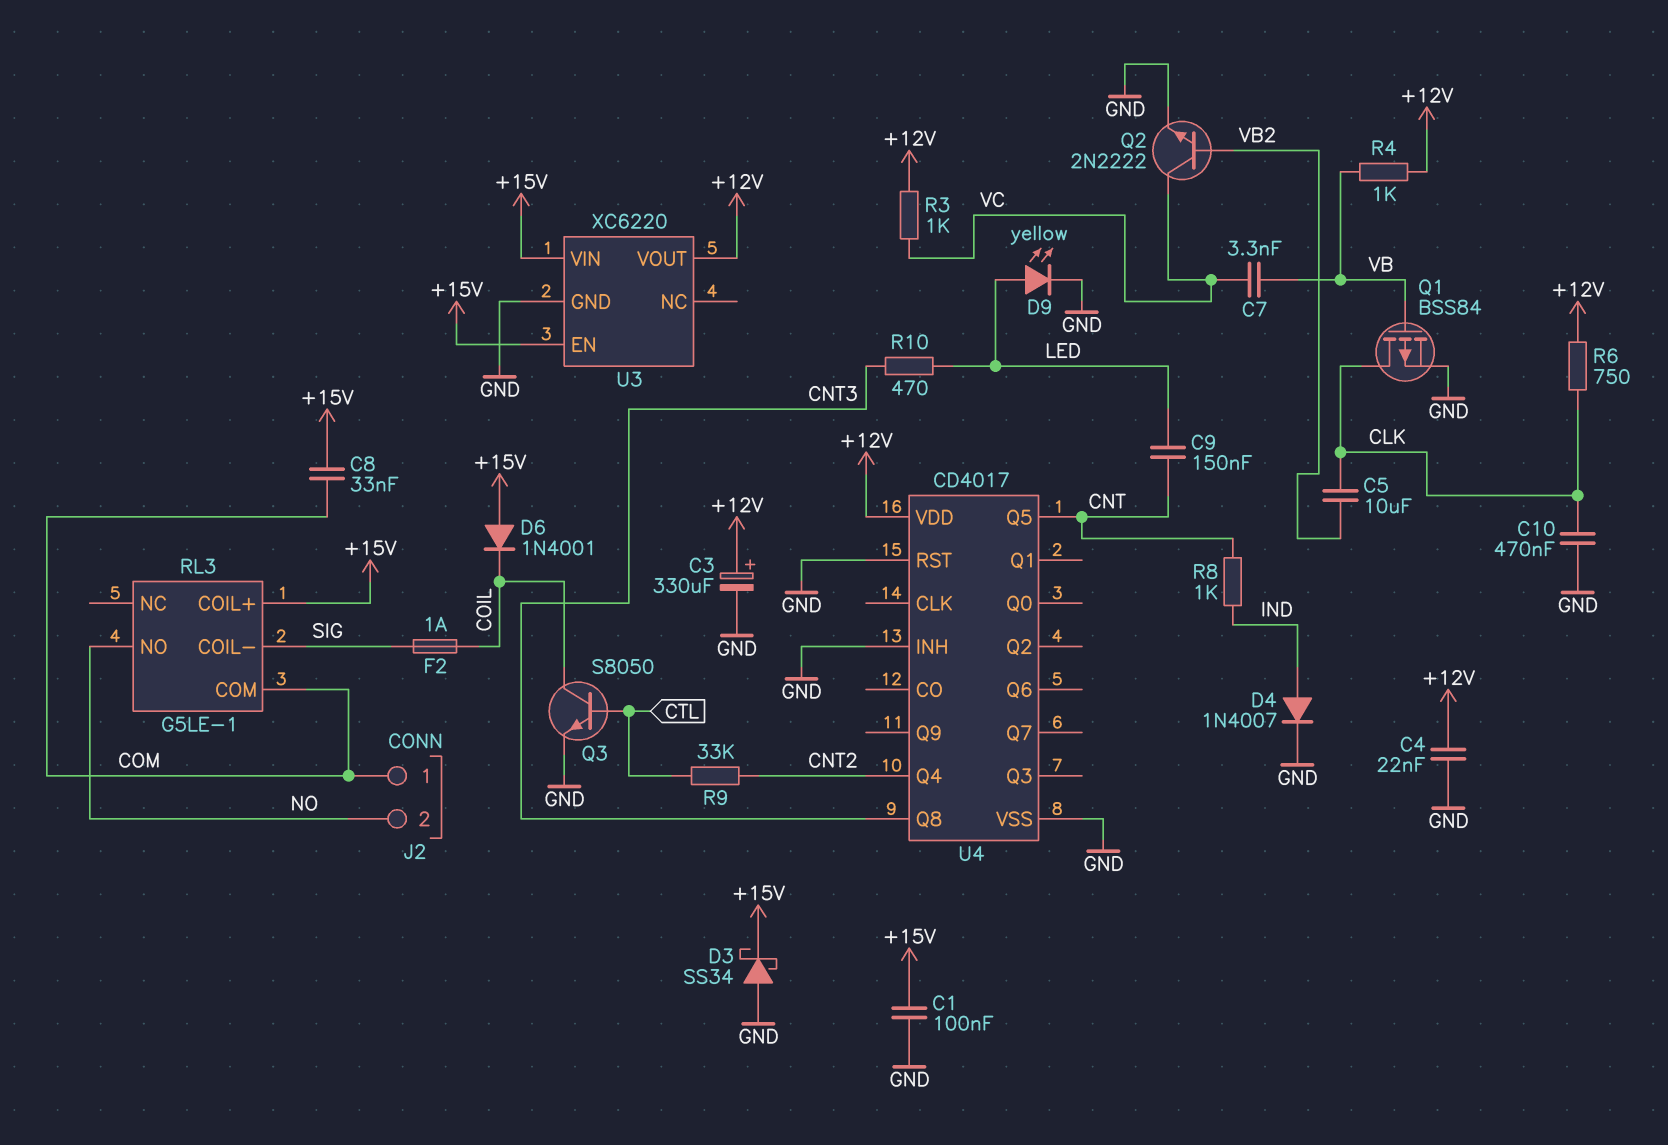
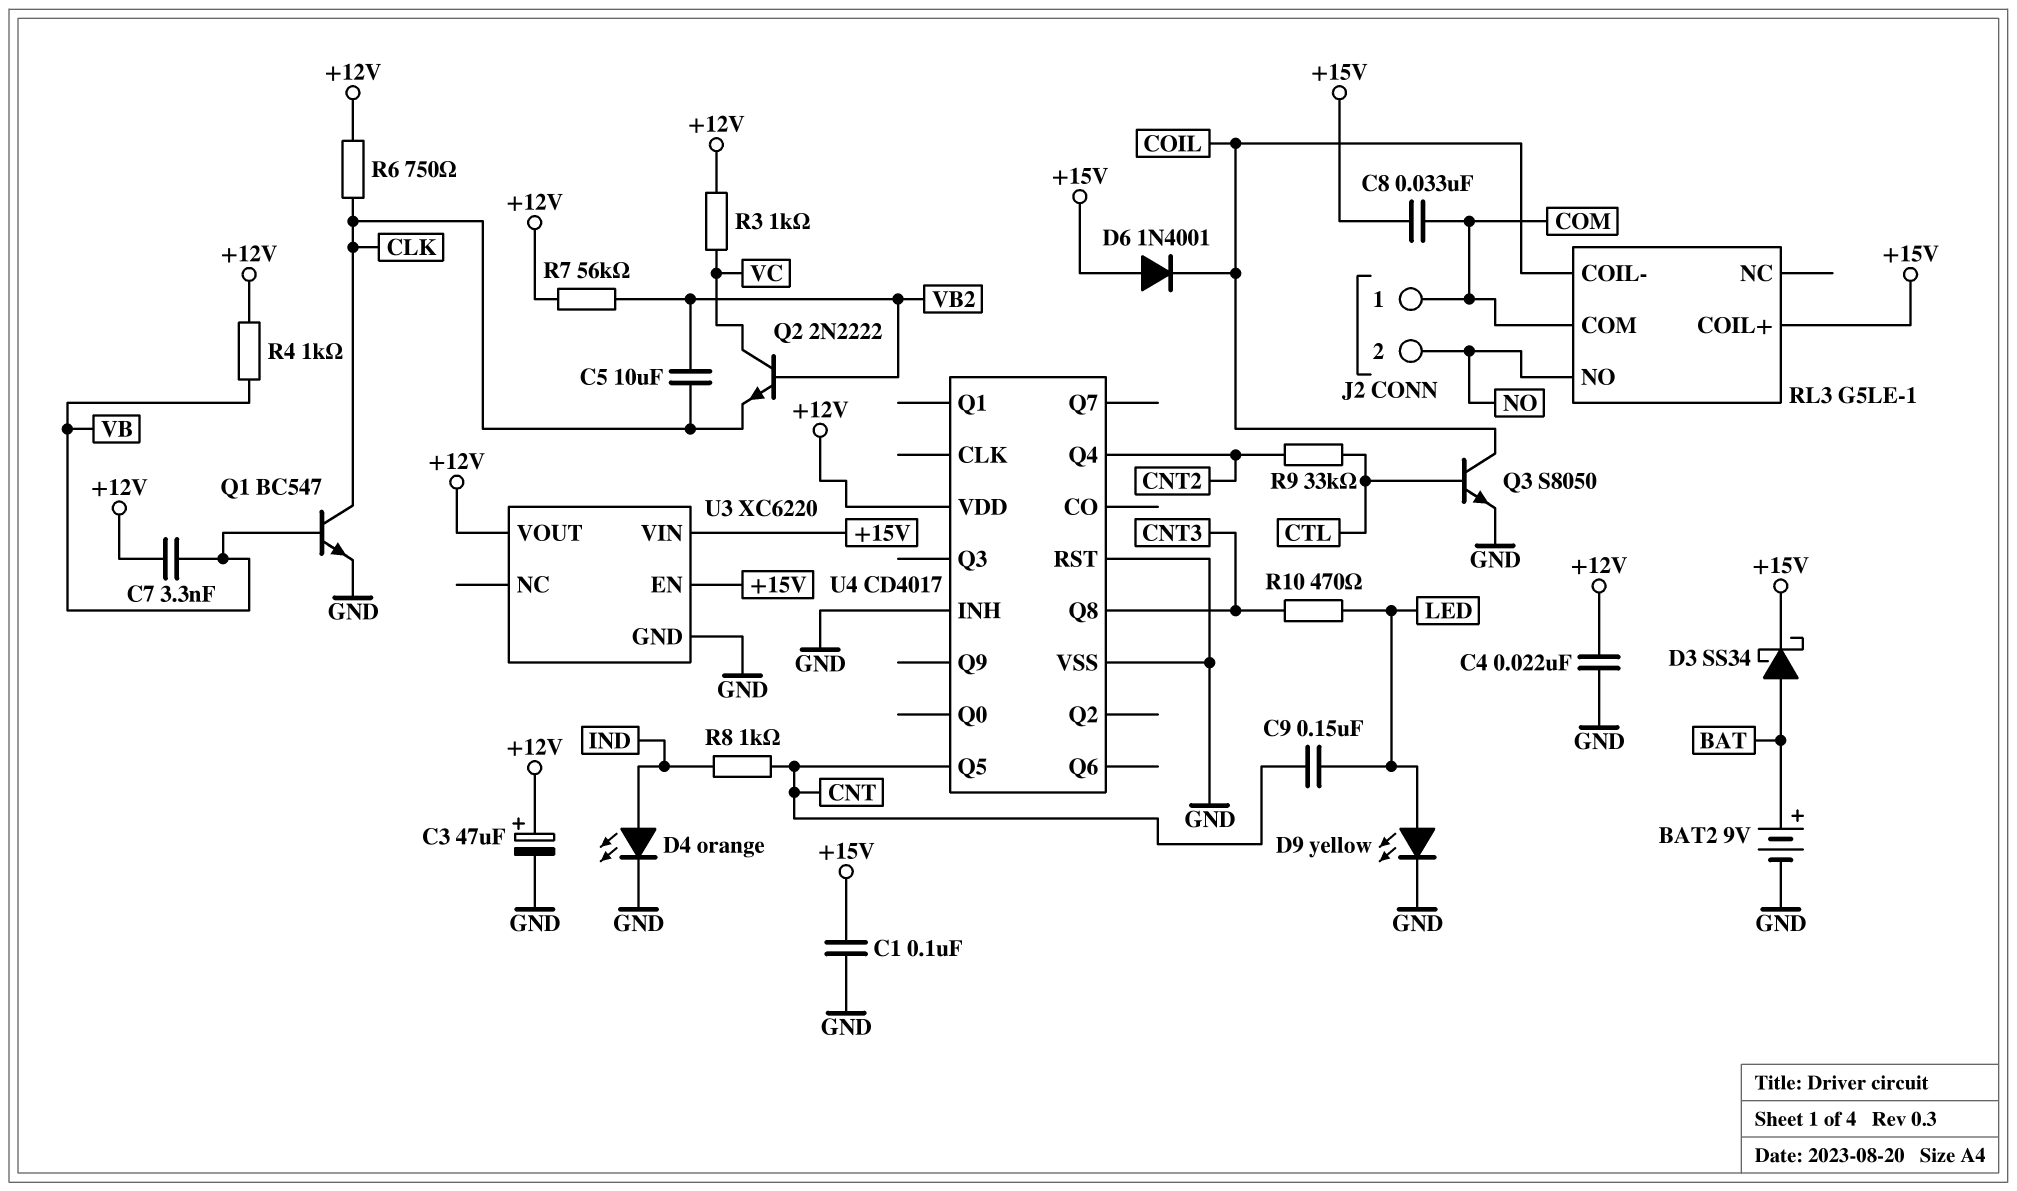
BAT2: none -> 9V (plus BAT, minus GND)
C3: 330uF (plus +12V, minus GND) -> 47uF (plus +12V, minus GND)
C7: 3.3nF (VB, VC) -> 3.3nF (+12V, VB)
C10: 470nF (CLK, GND) -> none
D3: schottky SS34 (A GND, K +15V) -> schottky SS34 (A BAT, K +15V)
D4: diode 1N4007 (A IND, K GND) -> LED orange (A IND, K GND)
F2: 1A (COIL, SIG) -> none
Q1: PMOS BSS84 (G VB, D CLK, S GND) -> NPN BC547 (B VB, C CLK, E GND)
Q2: NPN 2N2222 (B VB2, C VC, E GND) -> NPN 2N2222 (B VB2, C VC, E CLK)
R7: none -> 56k (+12V, VB2)
RL3 pin COIL-: SIG -> COIL

